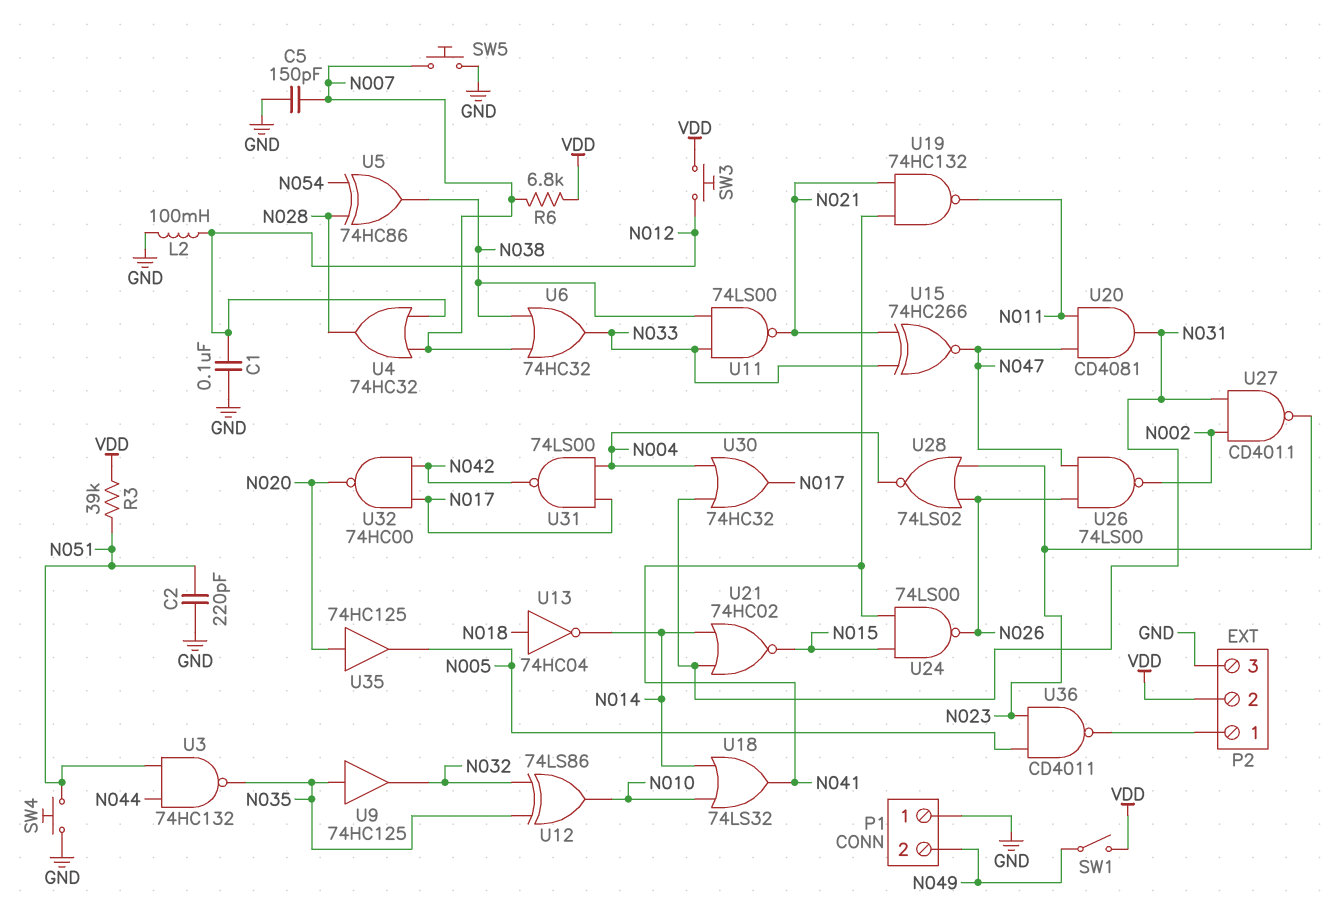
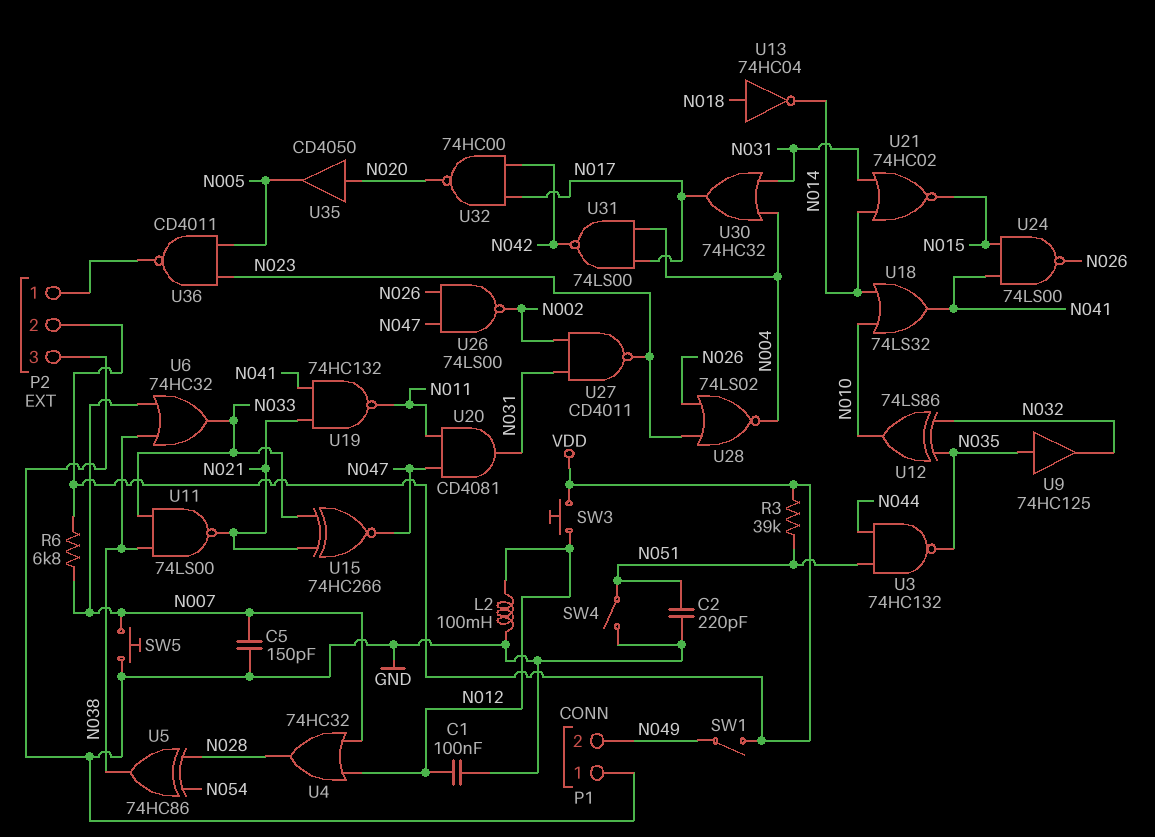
SW4: button (GND, N051) -> switch (GND, N051)
U35: buffer 74HC125 (in N020, out N005) -> buffer CD4050 (in N020, out N005)

